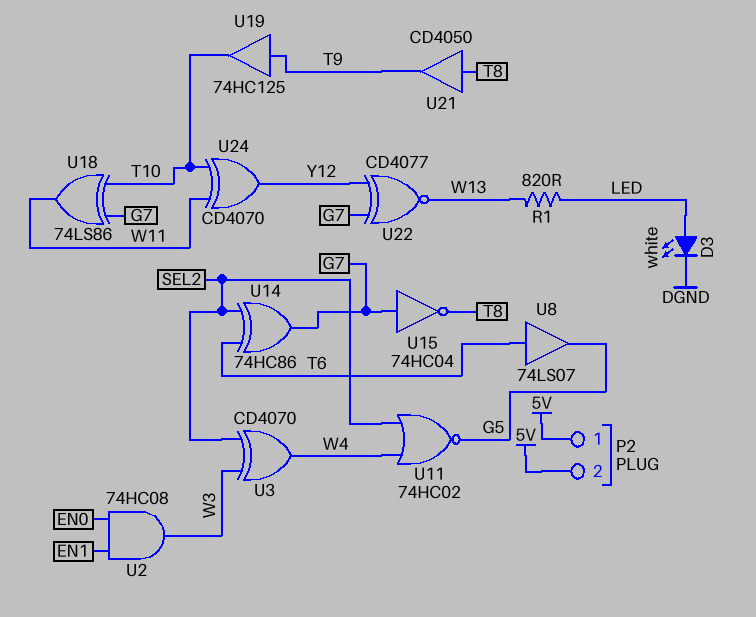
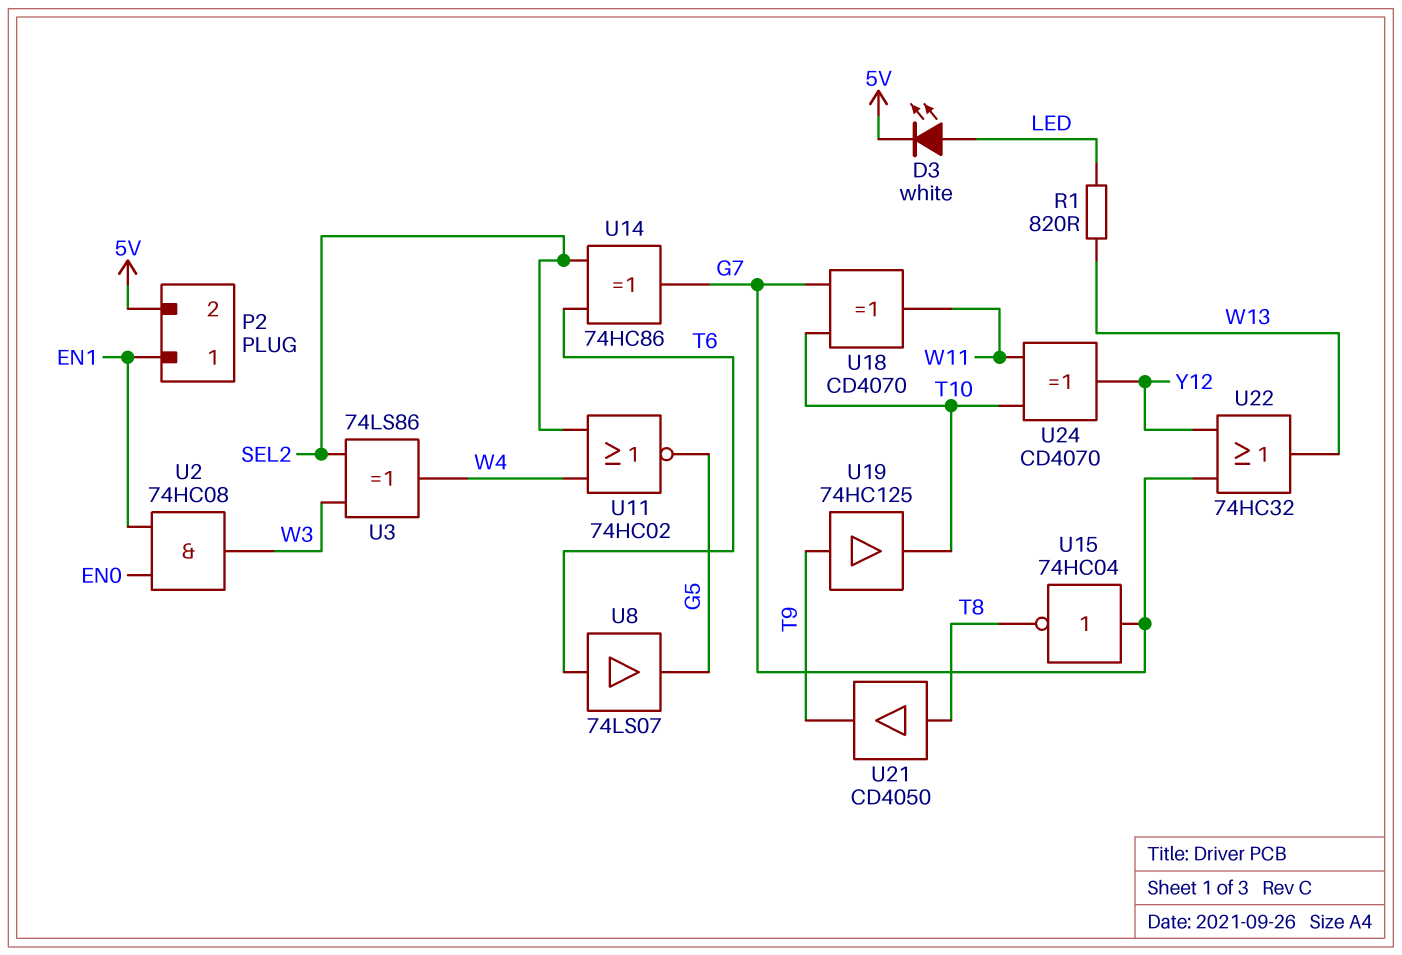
D3: LED white (A LED, K DGND) -> LED white (A LED, K 5V)
P2 pin 1: 5V -> EN1
U3: XOR CD4070 (in SEL2, in W3, out W4) -> XOR 74LS86 (in SEL2, in W3, out W4)
U18: XOR 74LS86 (in G7, in T10, out W11) -> XOR CD4070 (in G7, in T10, out W11)
U22: XNOR CD4077 (in G7, in Y12, out W13) -> OR 74HC32 (in G7, in Y12, out W13)

